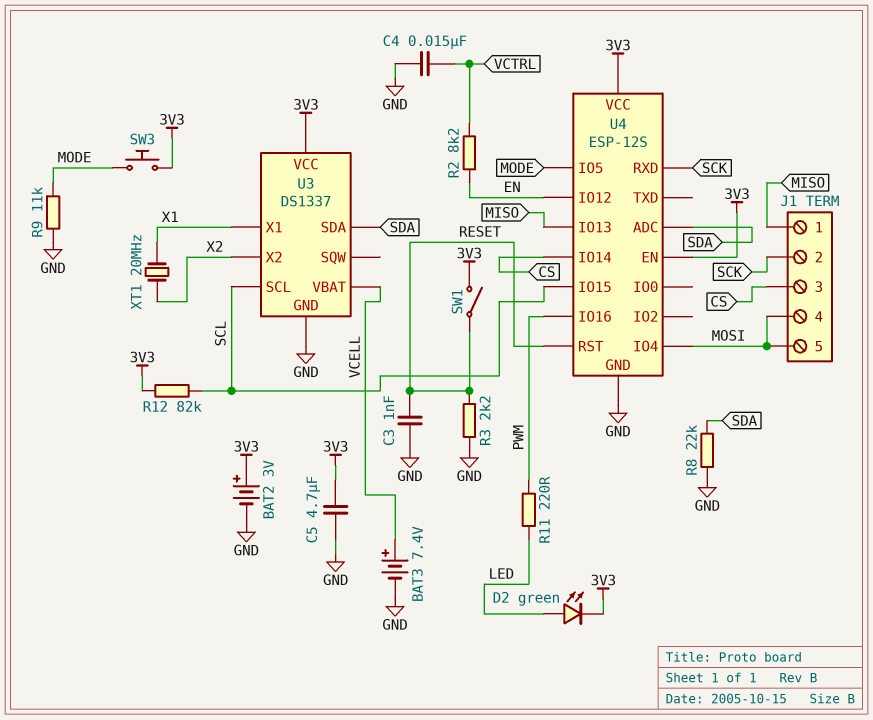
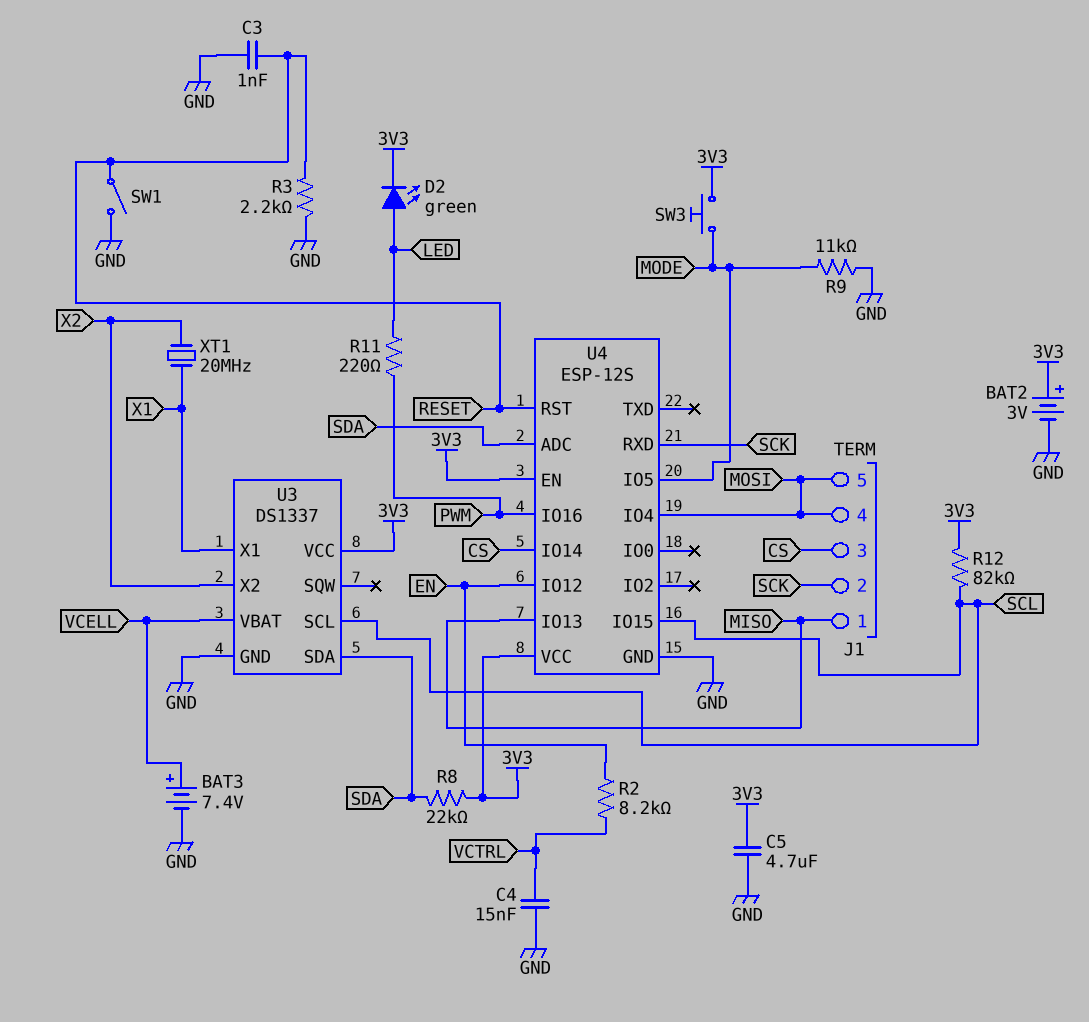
R8: 22k (GND, SDA) -> 22k (3V3, SDA)
SW1: switch (3V3, RESET) -> switch (GND, RESET)

